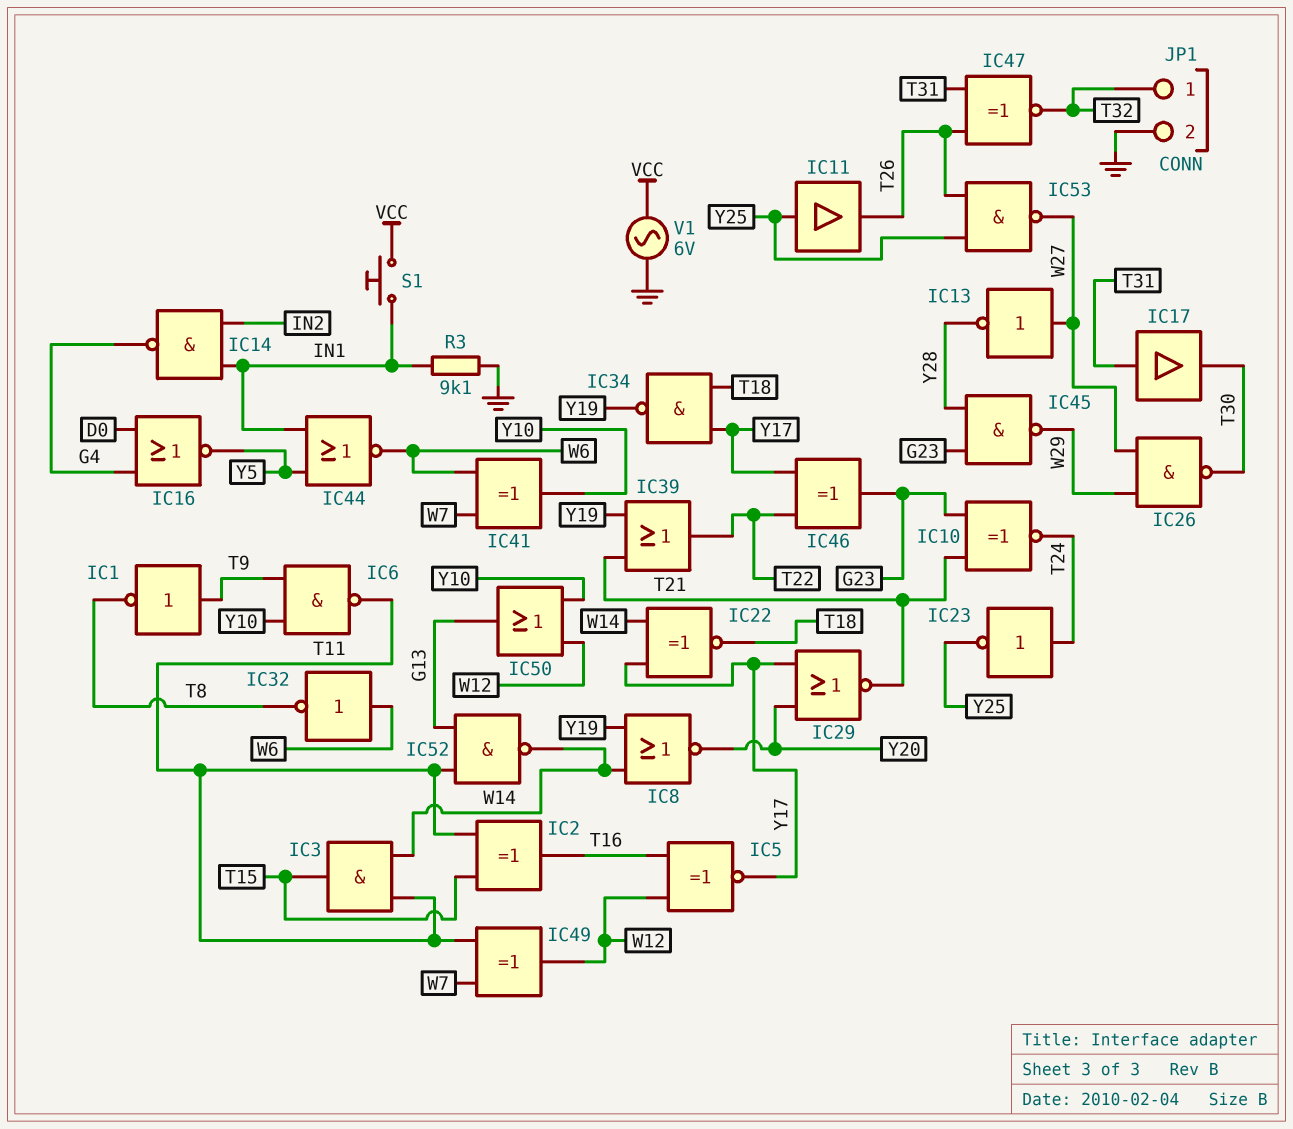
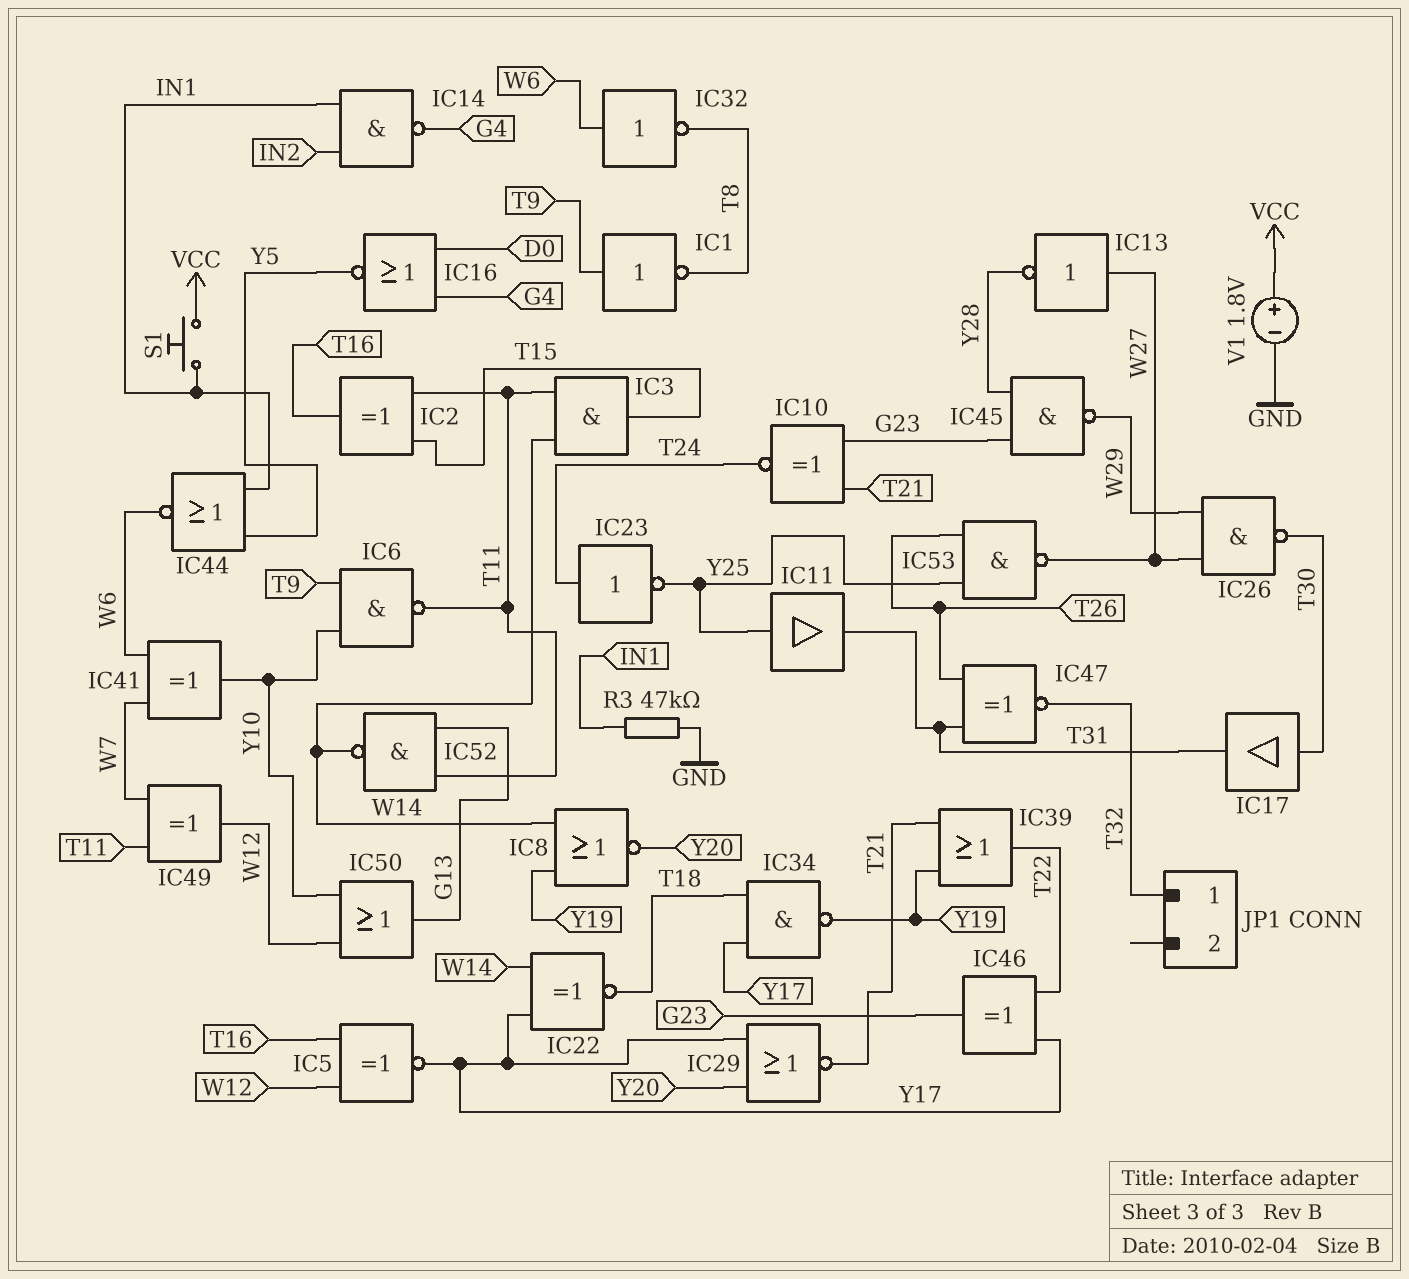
IC11: buffer (in Y25, out T26) -> buffer (in Y25, out T31)
IC17: buffer (in T31, out T30) -> buffer (in T30, out T31)
JP1 pin 2: GND -> none
R3: 9.1k (GND, IN1) -> 47k (GND, IN1)
V1: AC 6V (GND, VCC) -> 1.8V (plus VCC, minus GND)

